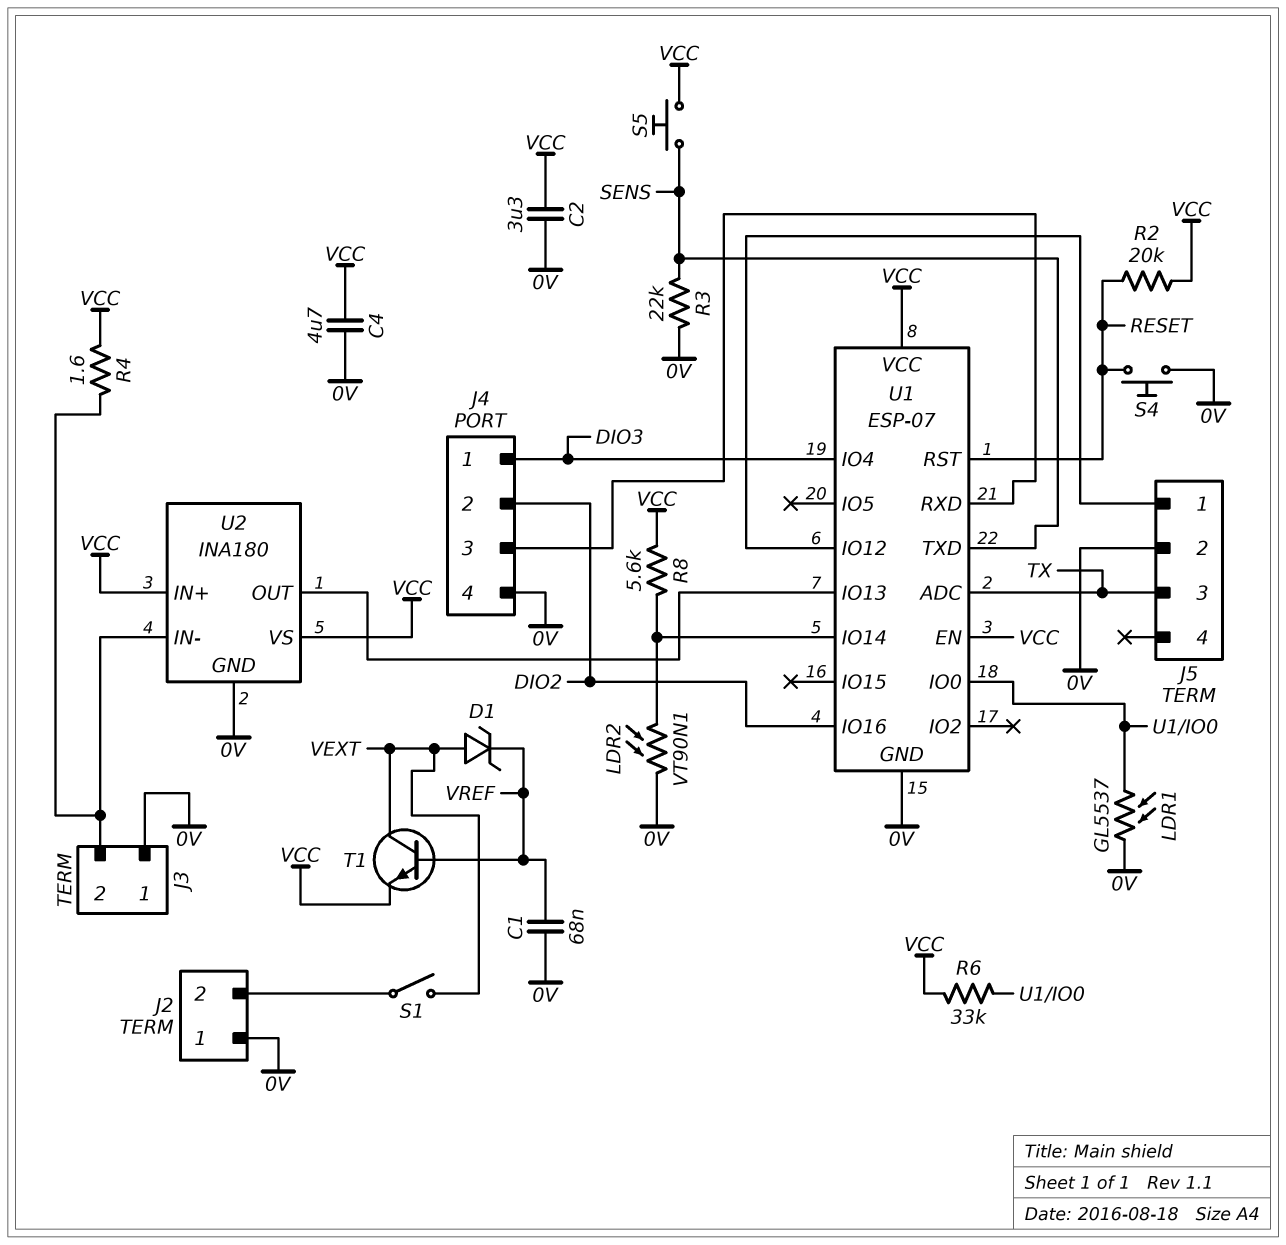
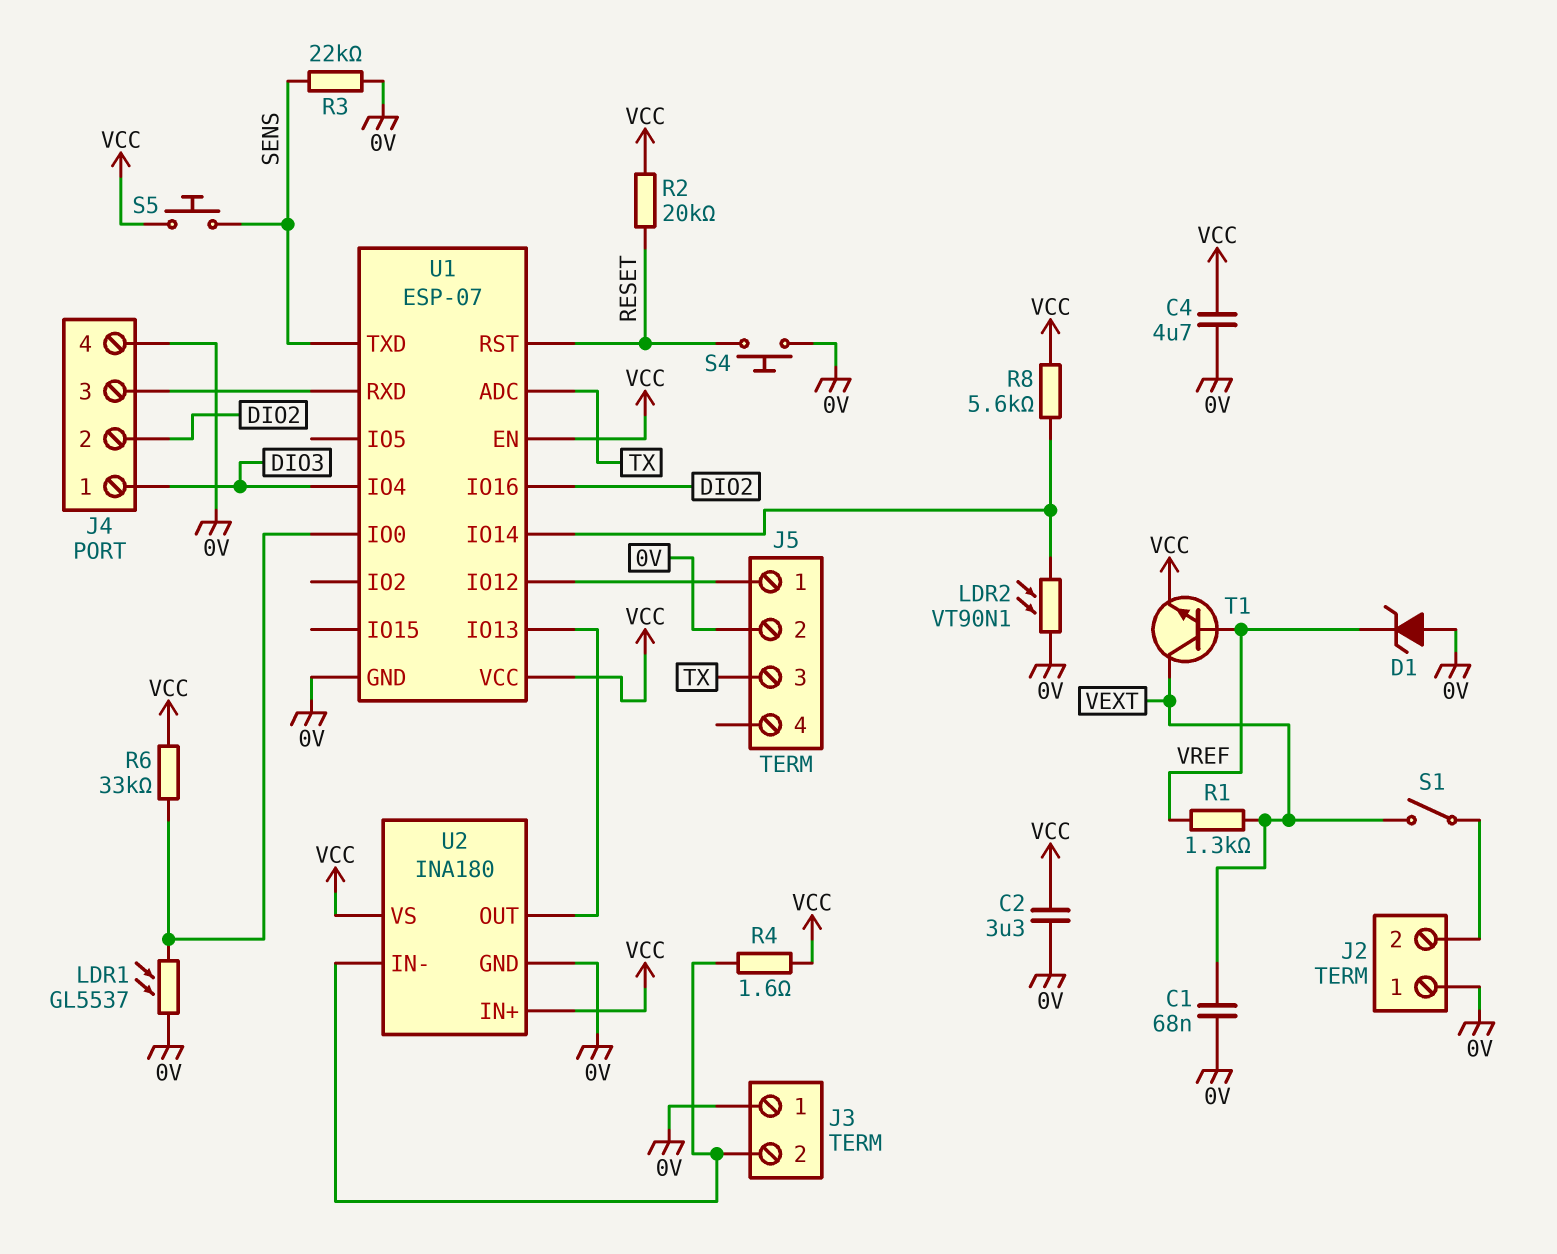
C1: 68nF (0V, VREF) -> 68nF (0V, VEXT)
D1: zener (A VEXT, K VREF) -> zener (A 0V, K VREF)
R1: none -> 1.3k (VEXT, VREF)

